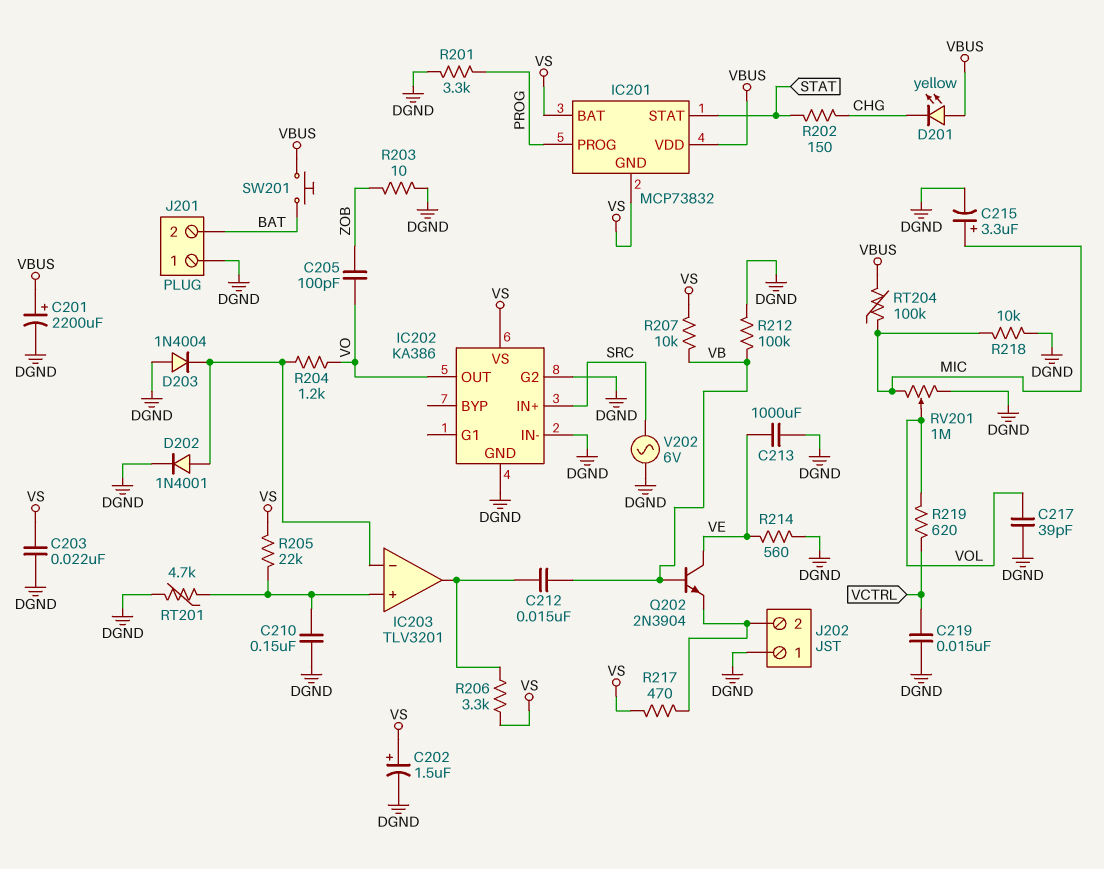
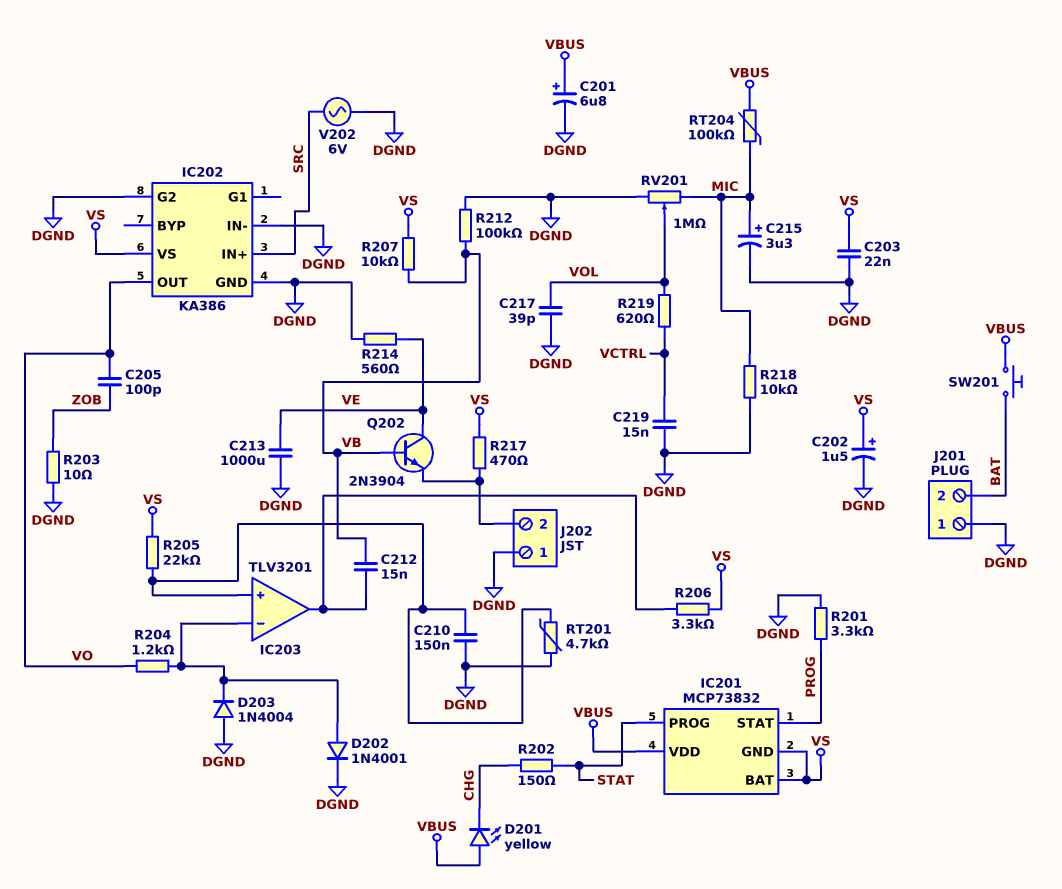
C201: 2200uF (plus VBUS, minus DGND) -> 6.8uF (plus VBUS, minus DGND)
IC201 pin PROG: PROG -> STAT
IC201 pin STAT: STAT -> PROG

